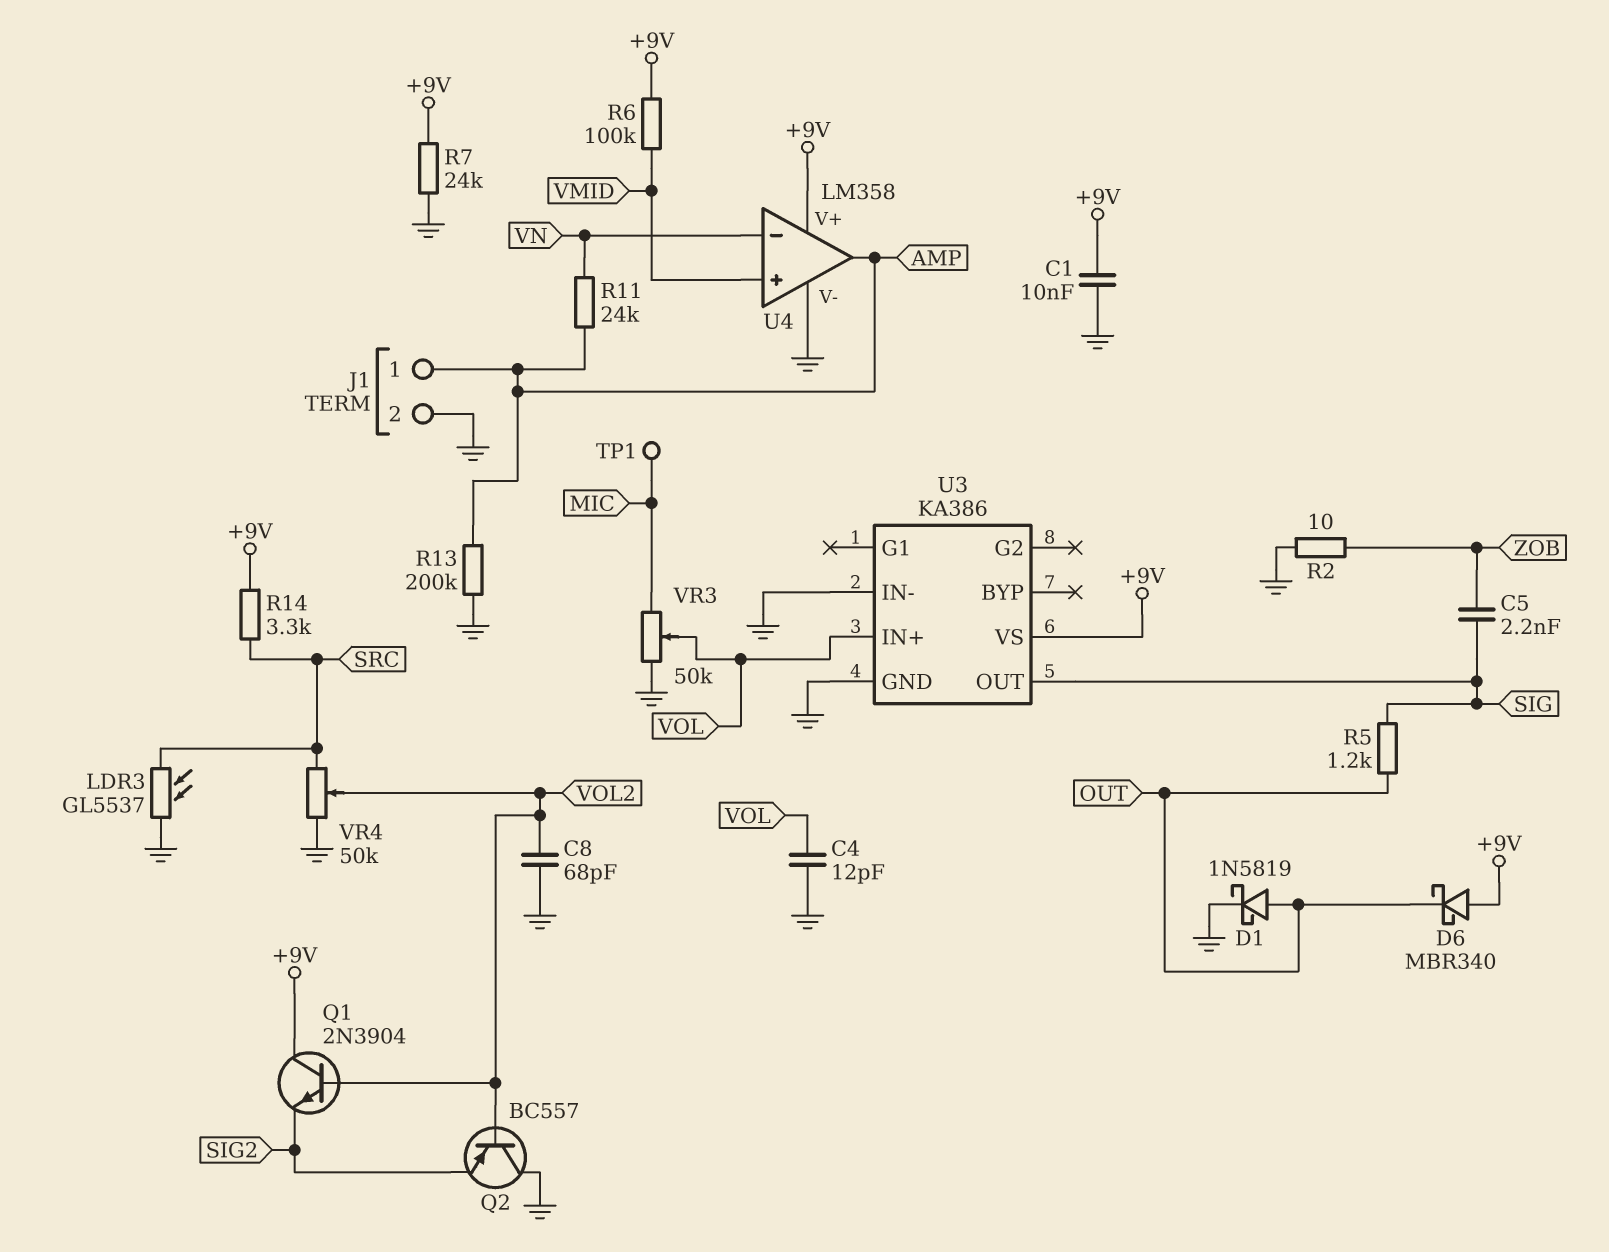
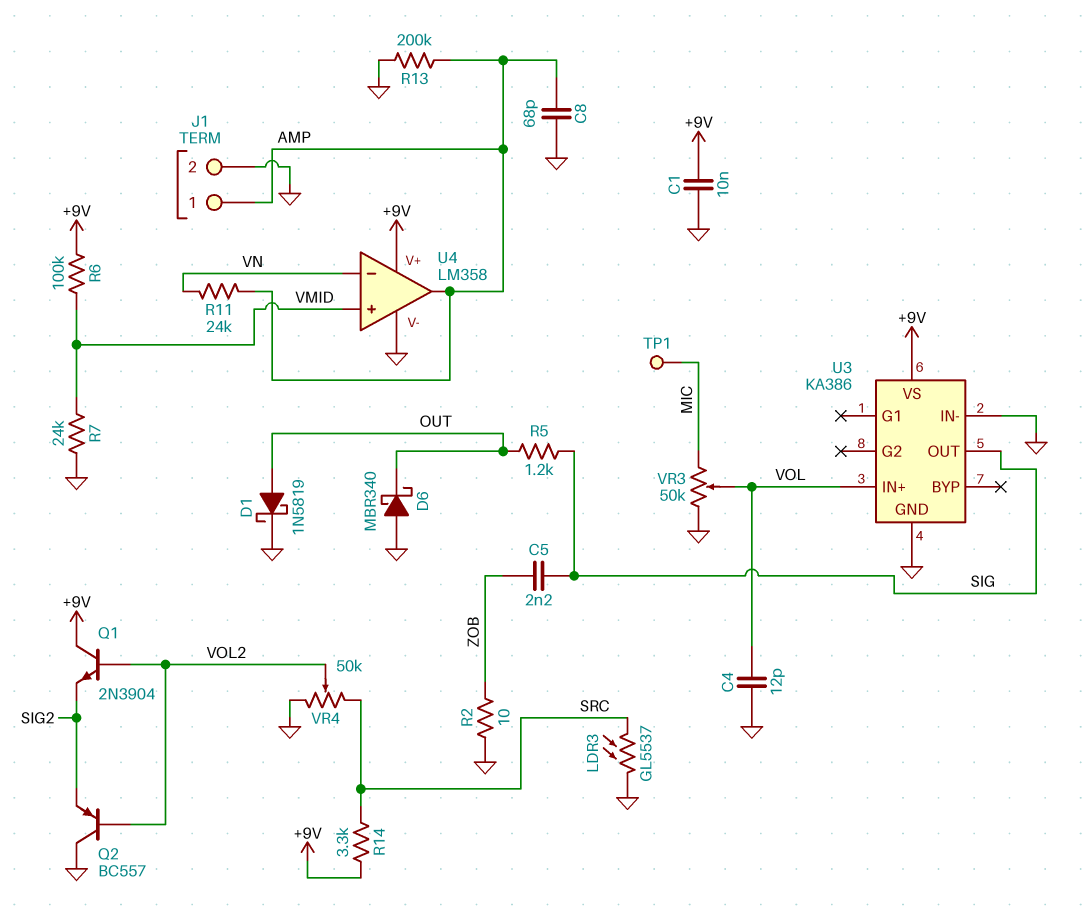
C8: 68pF (GND, VOL2) -> 68pF (AMP, GND)
D6: schottky MBR340 (A +9V, K OUT) -> schottky MBR340 (A GND, K OUT)
R7: 24k (+9V, GND) -> 24k (GND, VMID)

